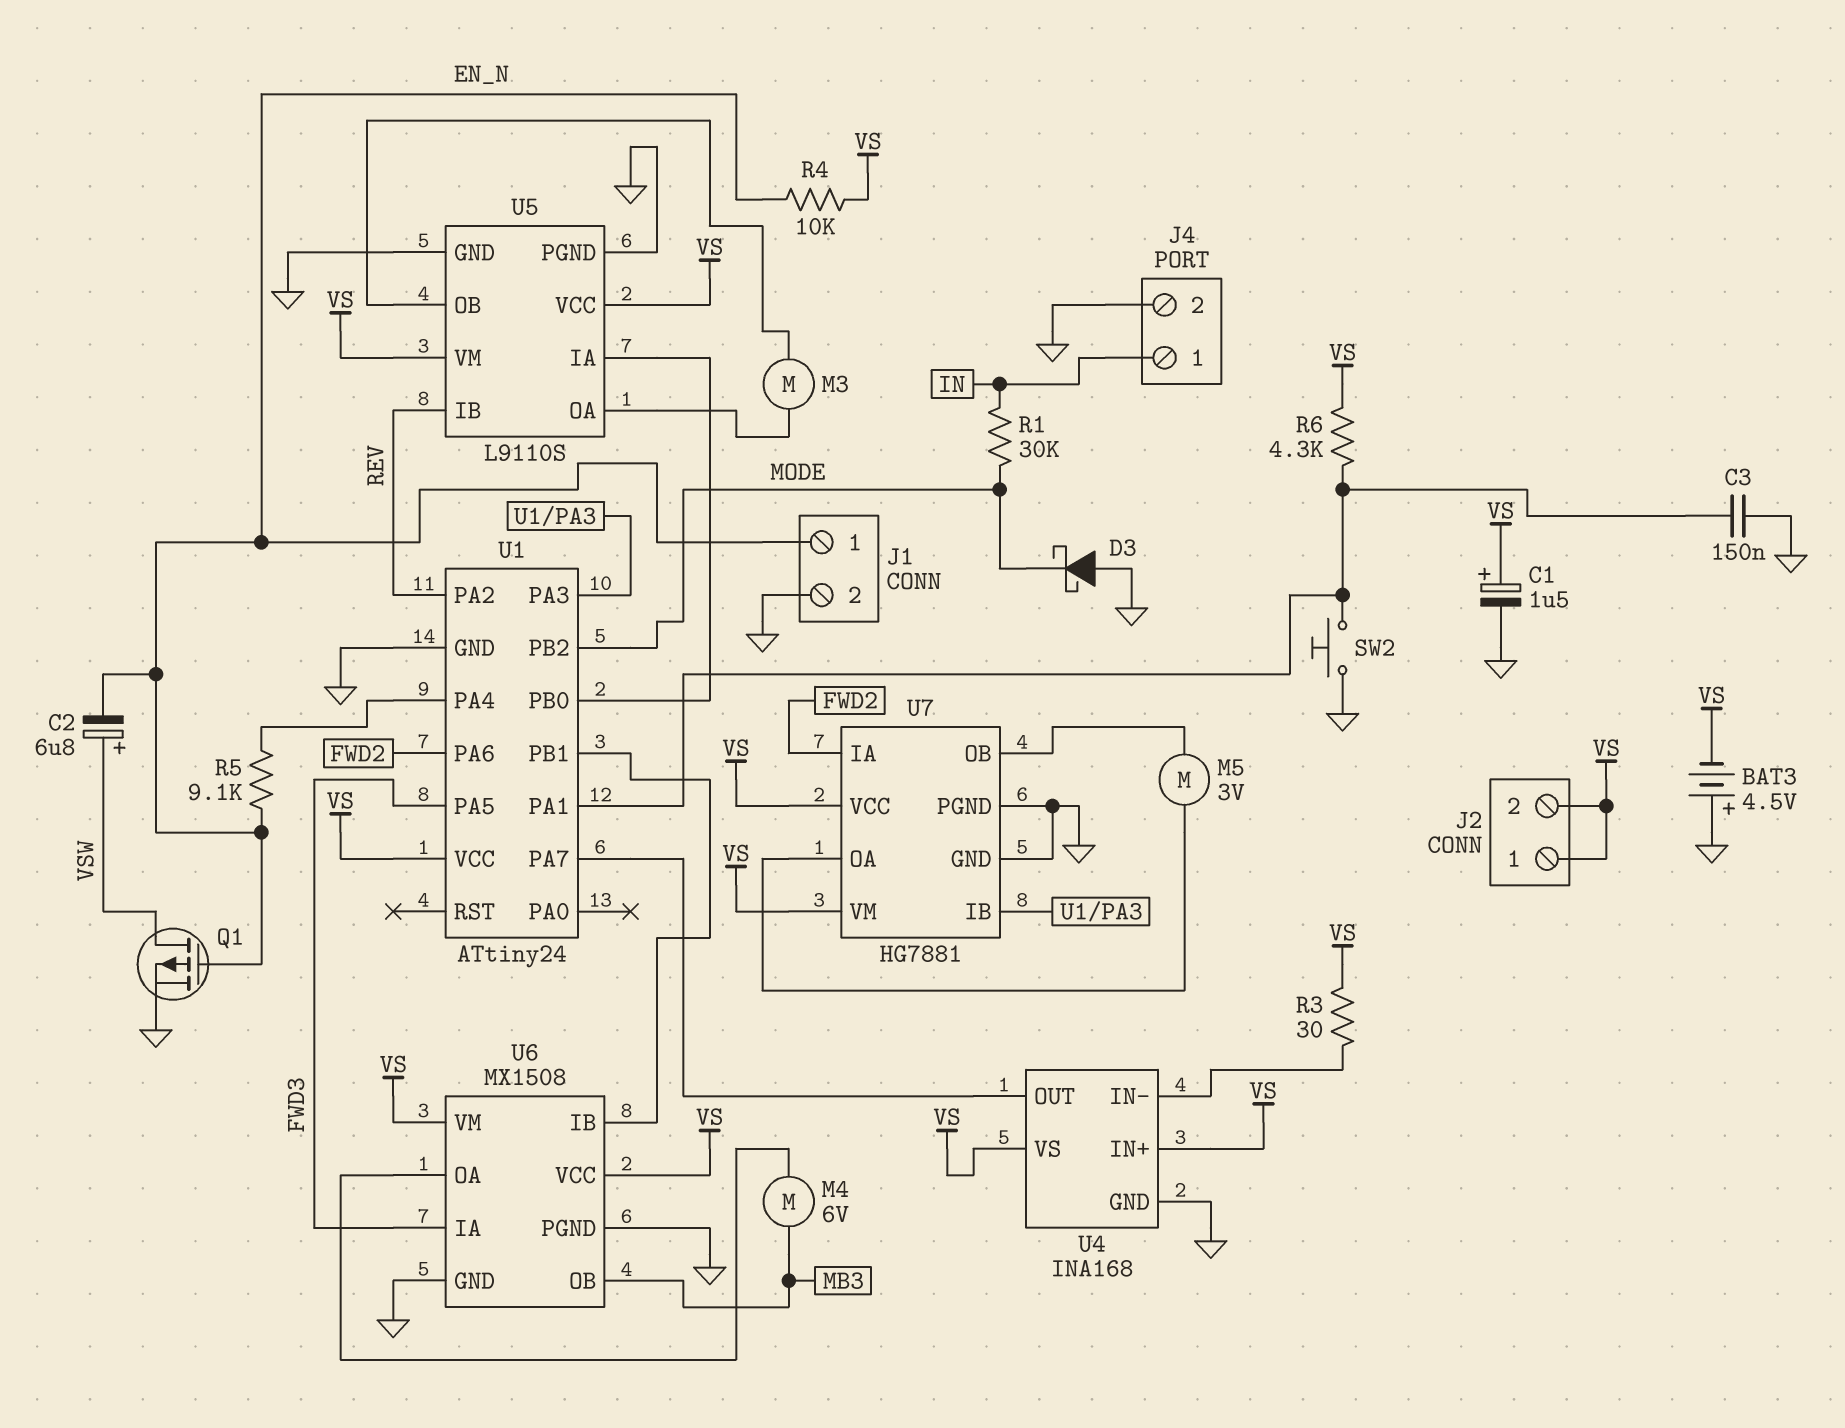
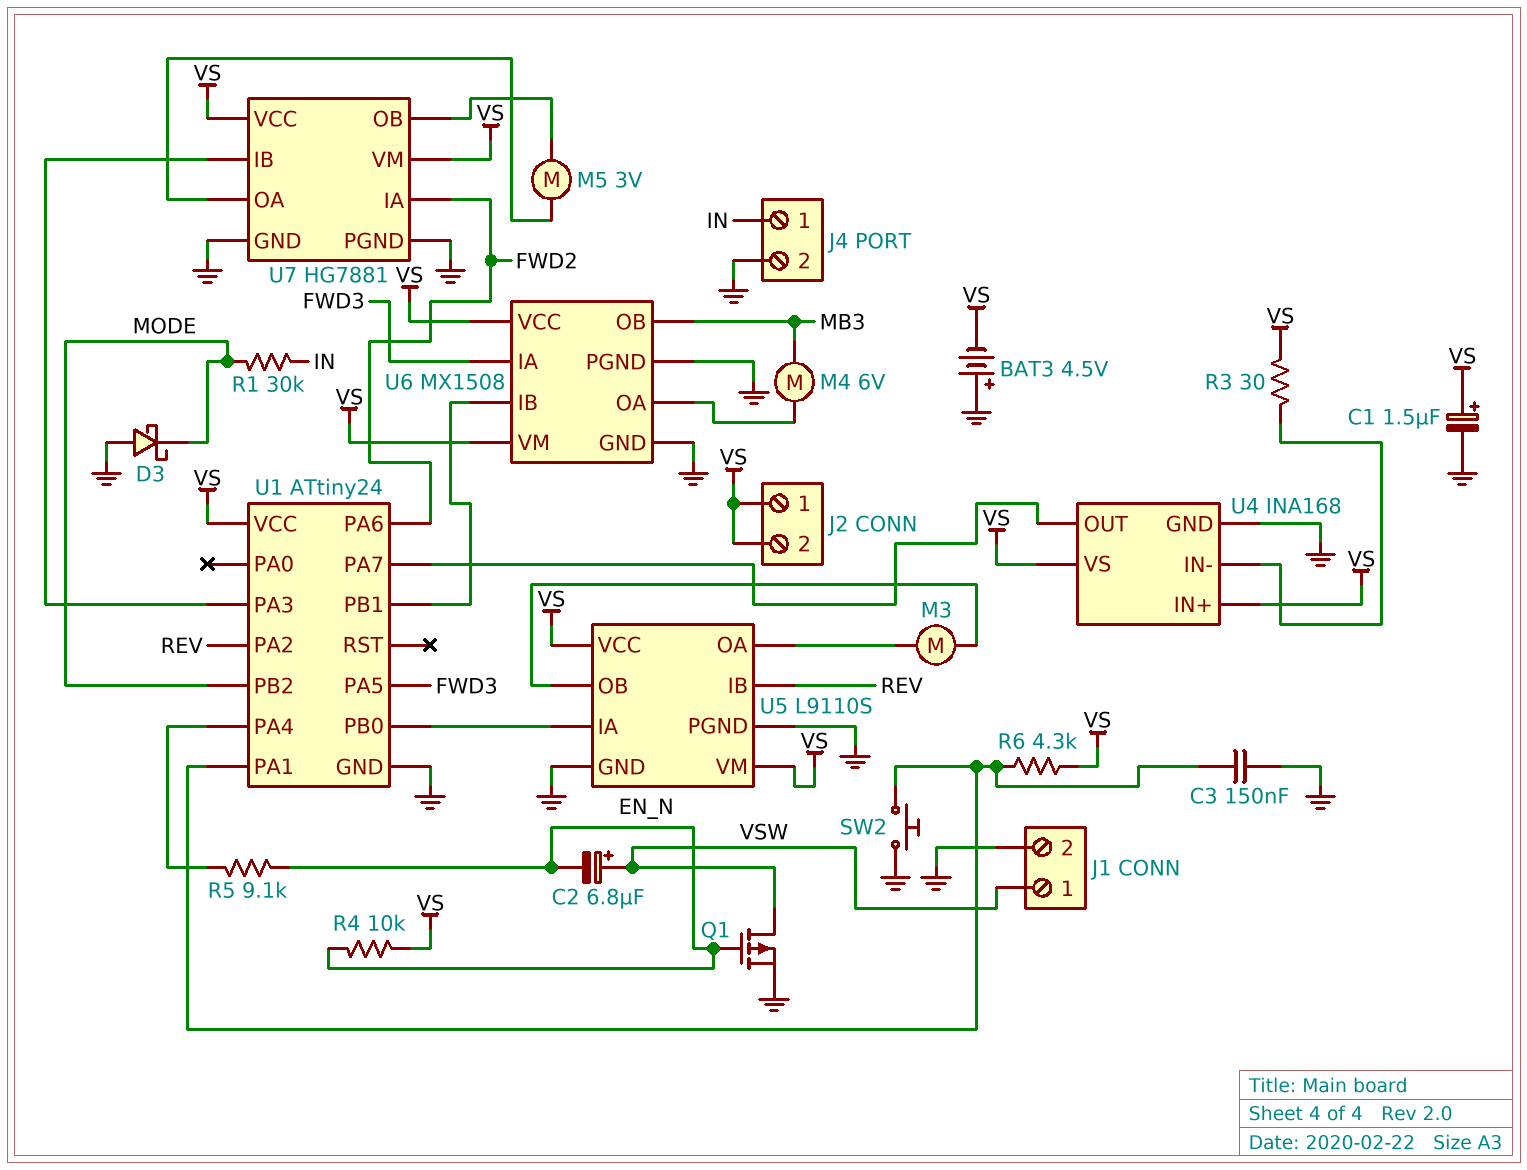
J1 pin 1: EN_N -> VSW

